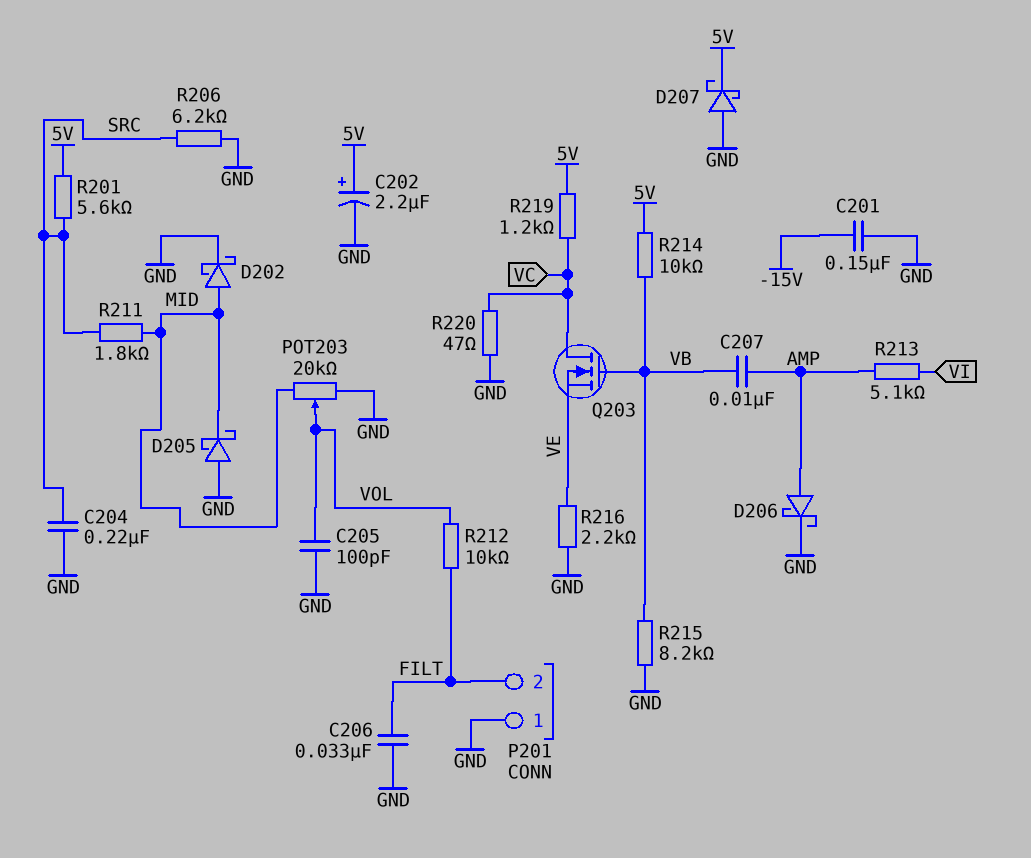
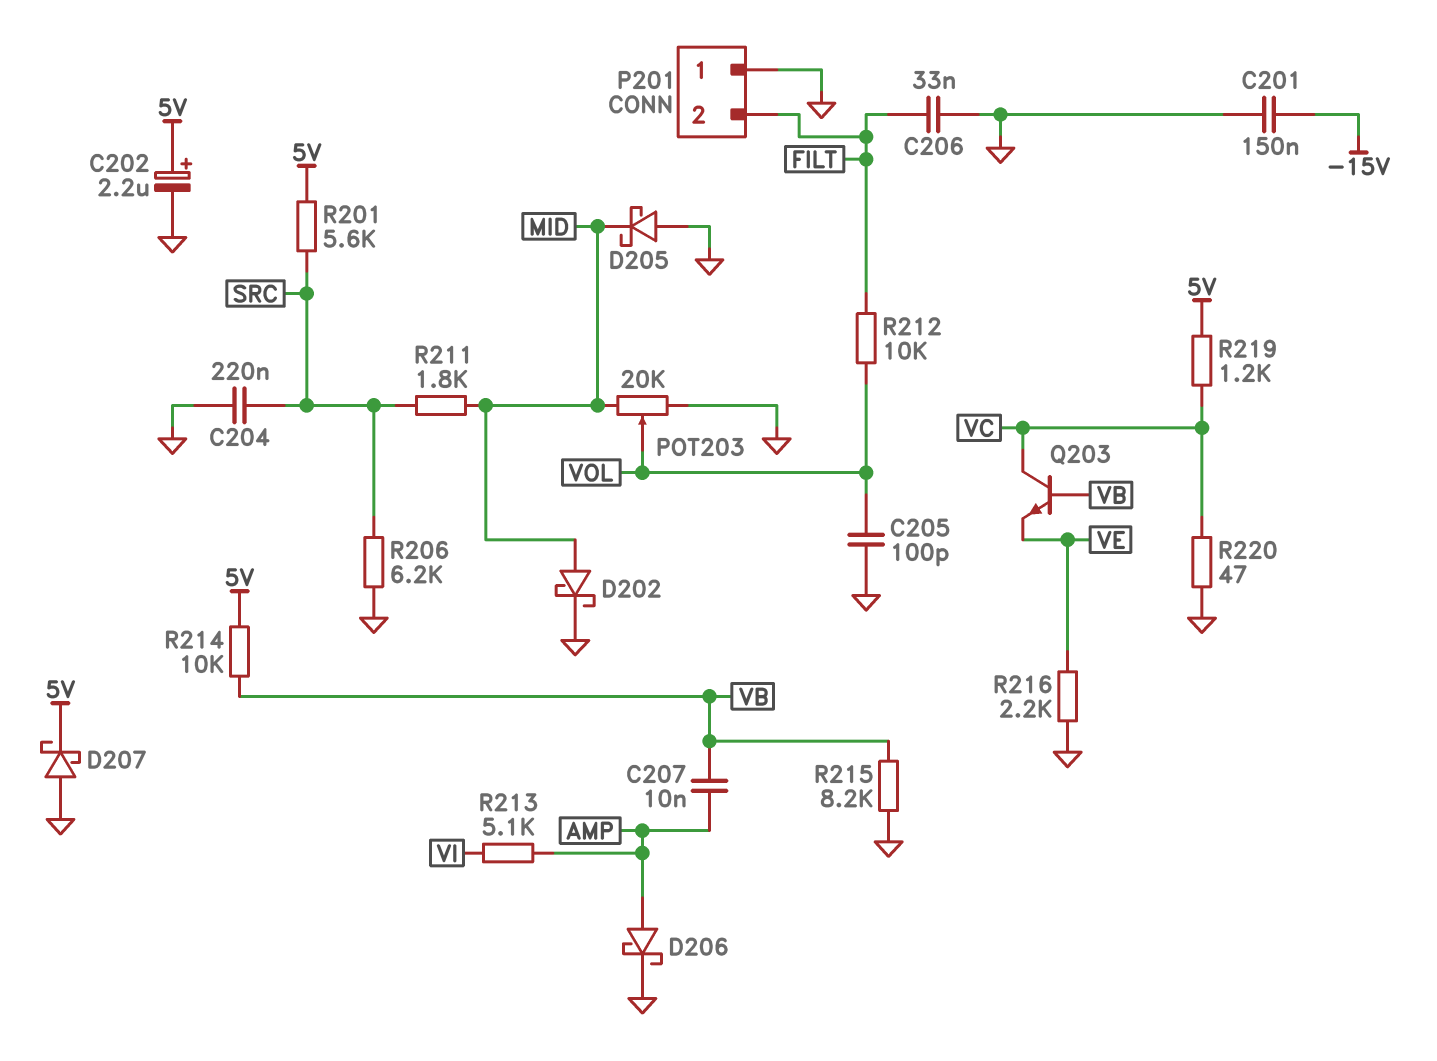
Q203: NMOS (G VB, D VC, S VE) -> NPN (B VB, C VC, E VE)

